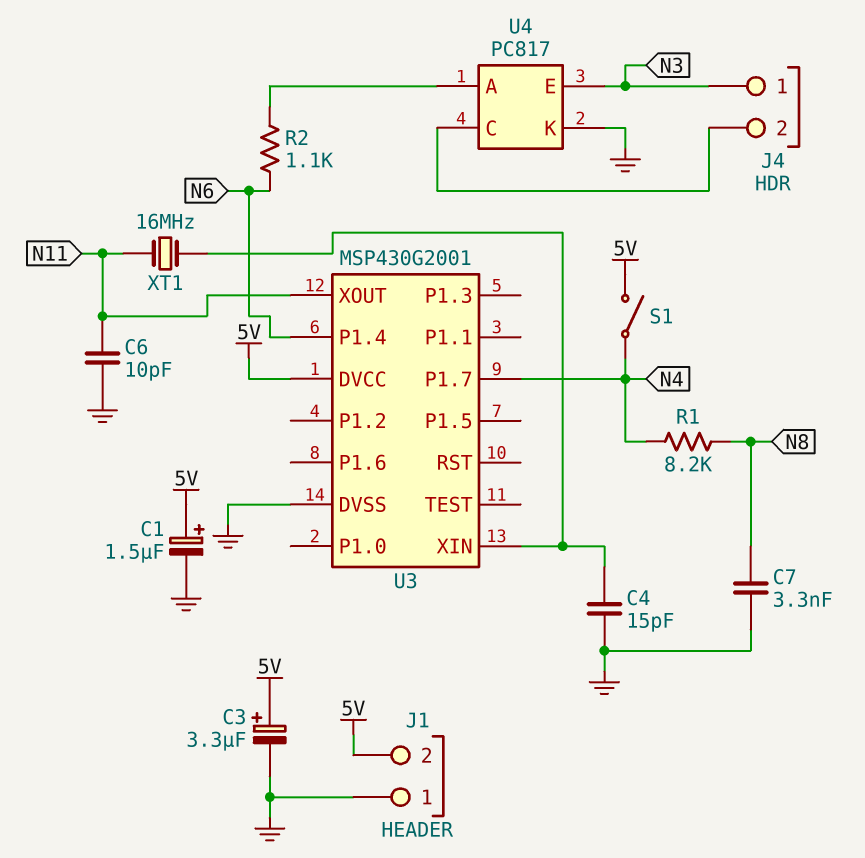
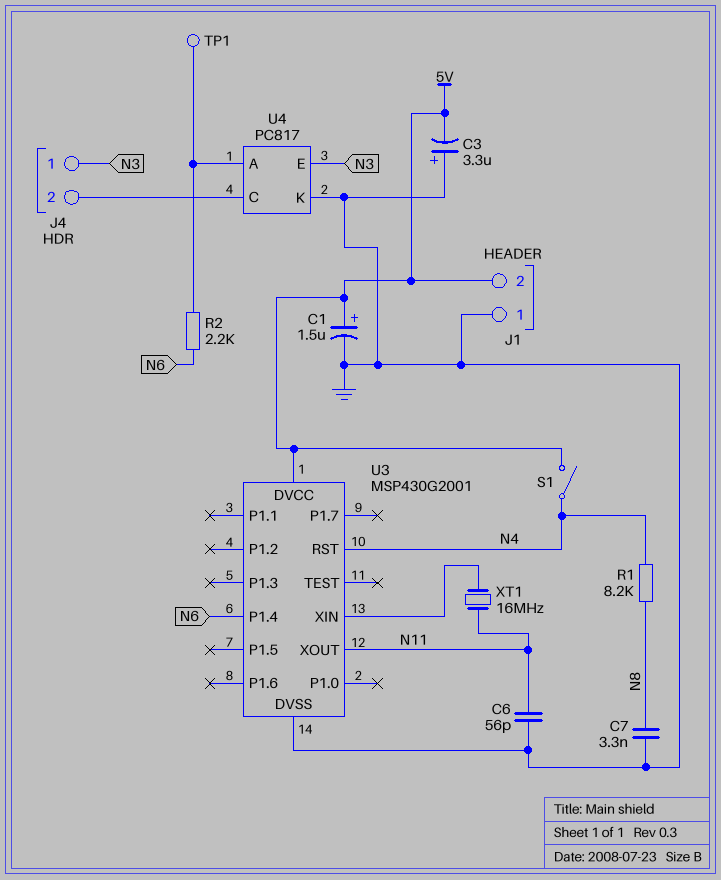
C3: 3.3uF (plus 5V, minus GND) -> 3.3uF (plus GND, minus 5V)
C4: 15pF (GND, U3/XIN) -> none
C6: 10pF (GND, N11) -> 56pF (GND, N11)
R2: 1.1k (N6, U4/A) -> 2.2k (N6, U4/A)
TP1: none -> test point (U4/A)
U3 pin P1.7: N4 -> none
U3 pin RST: none -> N4

